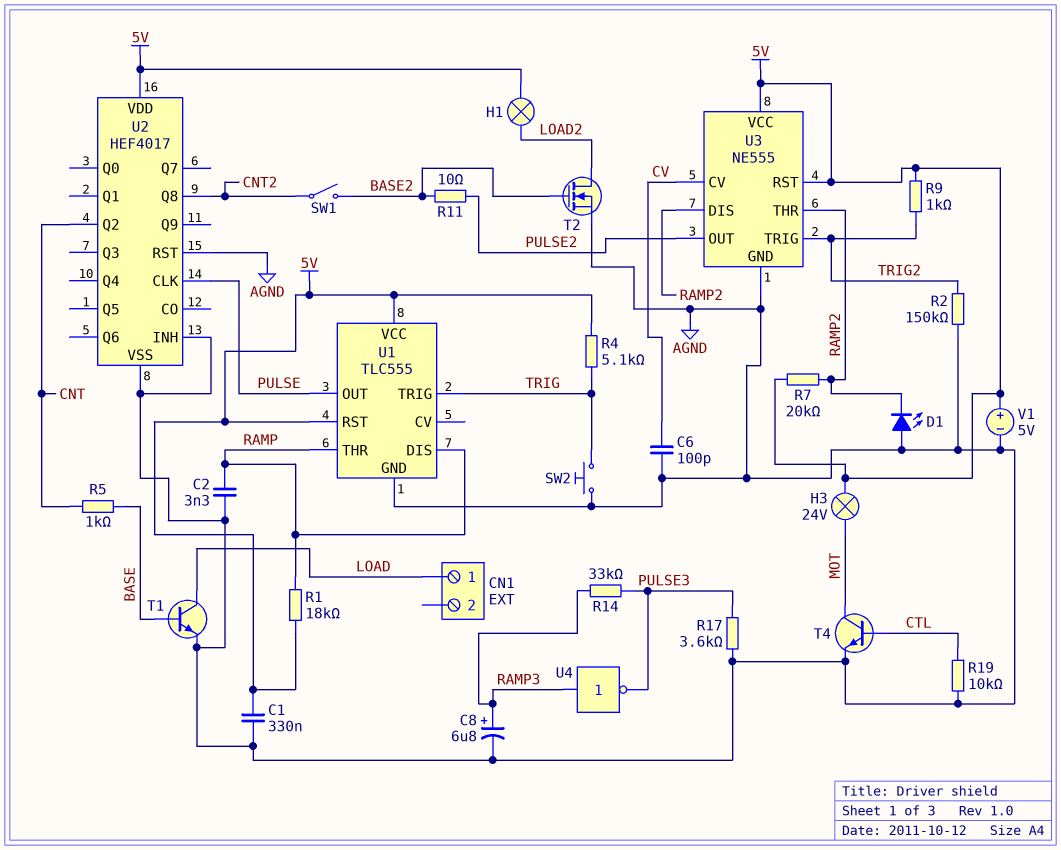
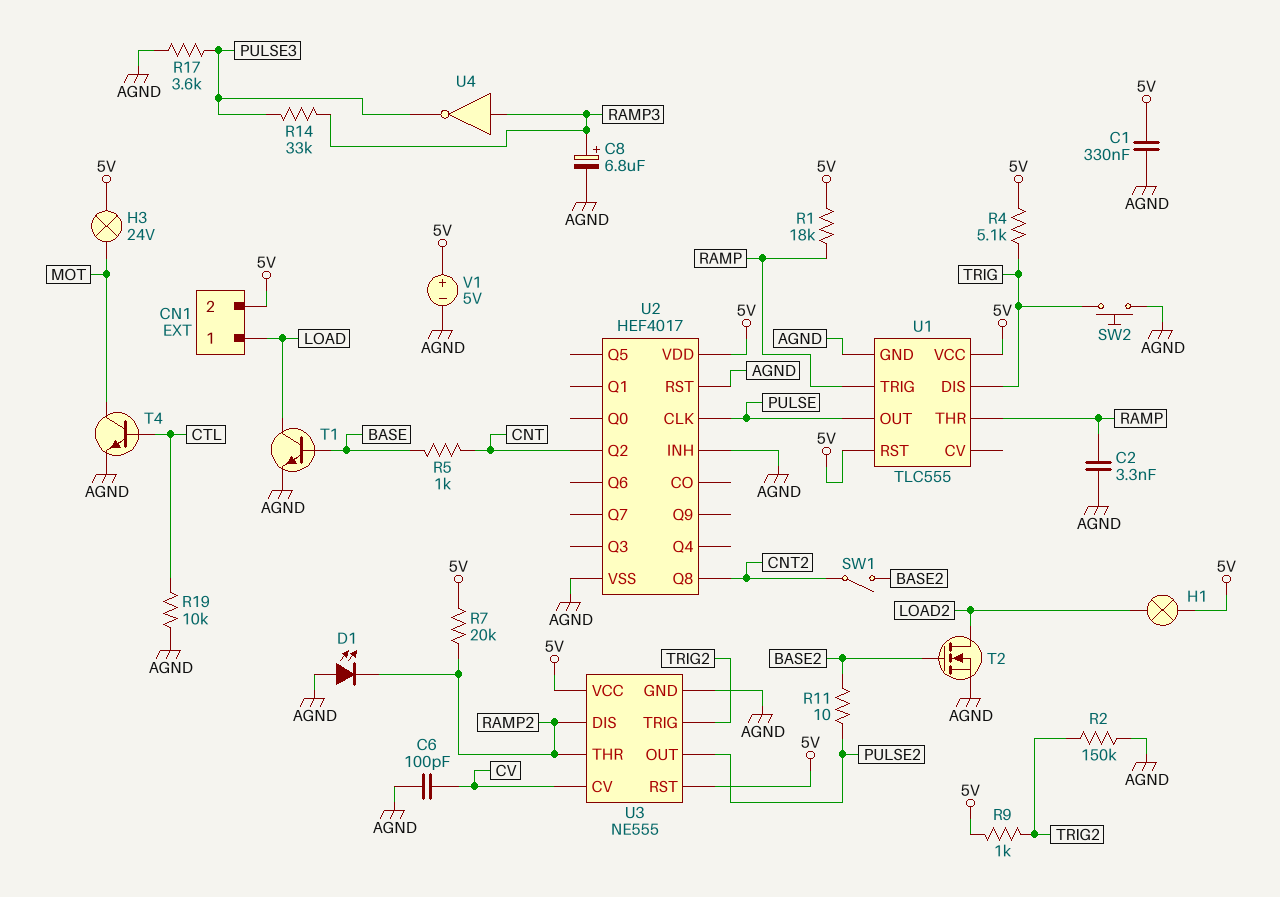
CN1 pin 2: none -> 5V
U1 pin DIS: RAMP -> TRIG
U1 pin TRIG: TRIG -> RAMP

